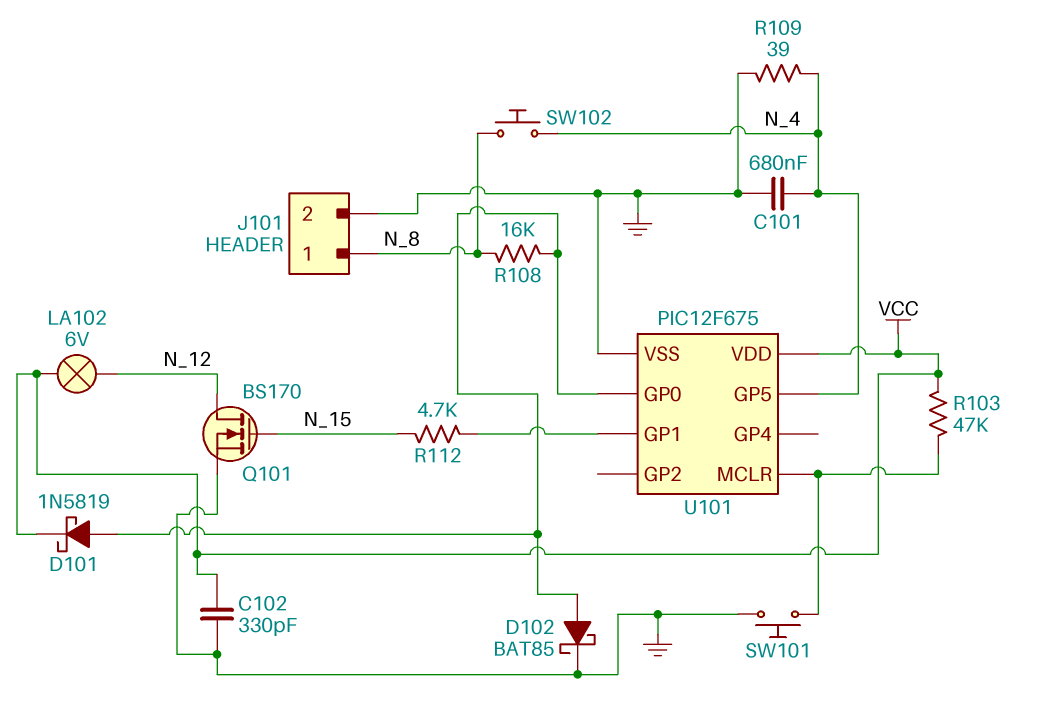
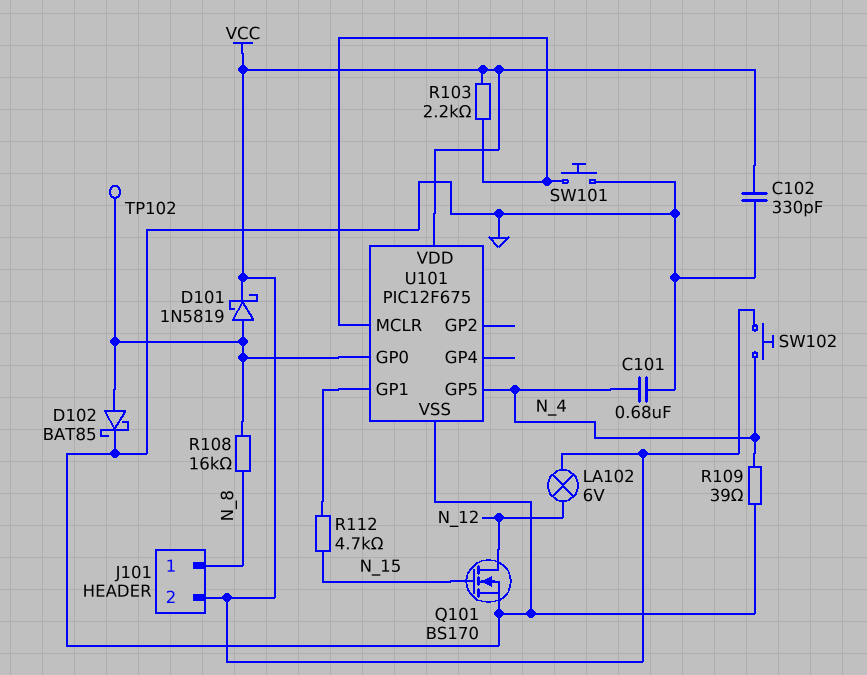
J101 pin 2: GND -> VCC
R103: 47k (U101/MCLR, VCC) -> 2.2k (U101/MCLR, VCC)
SW102: button (N_4, N_8) -> button (N_4, VCC)
TP102: none -> test point (U101/GP0)

